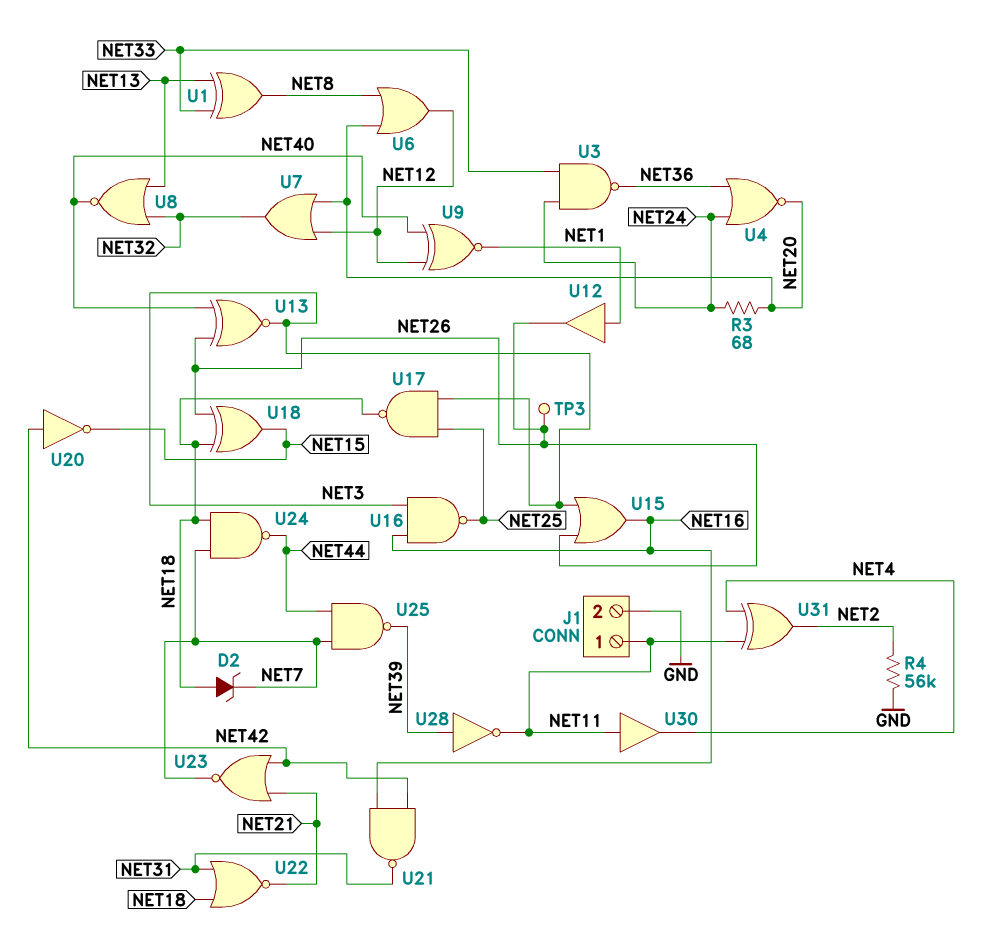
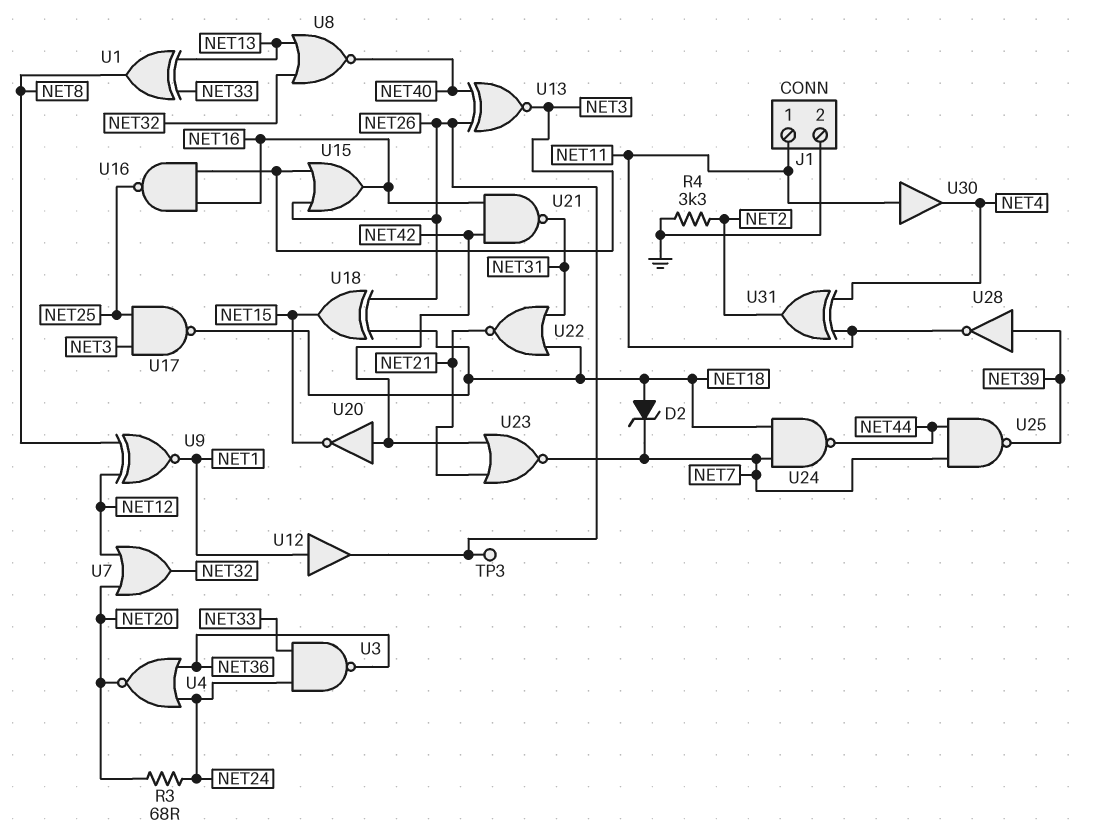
R4: 56k (GND, NET2) -> 3.3k (GND, NET2)
U6: OR (in NET8, in NET20, out NET12) -> none
U9: XNOR (in NET12, in NET40, out NET1) -> XNOR (in NET8, in NET12, out NET1)

